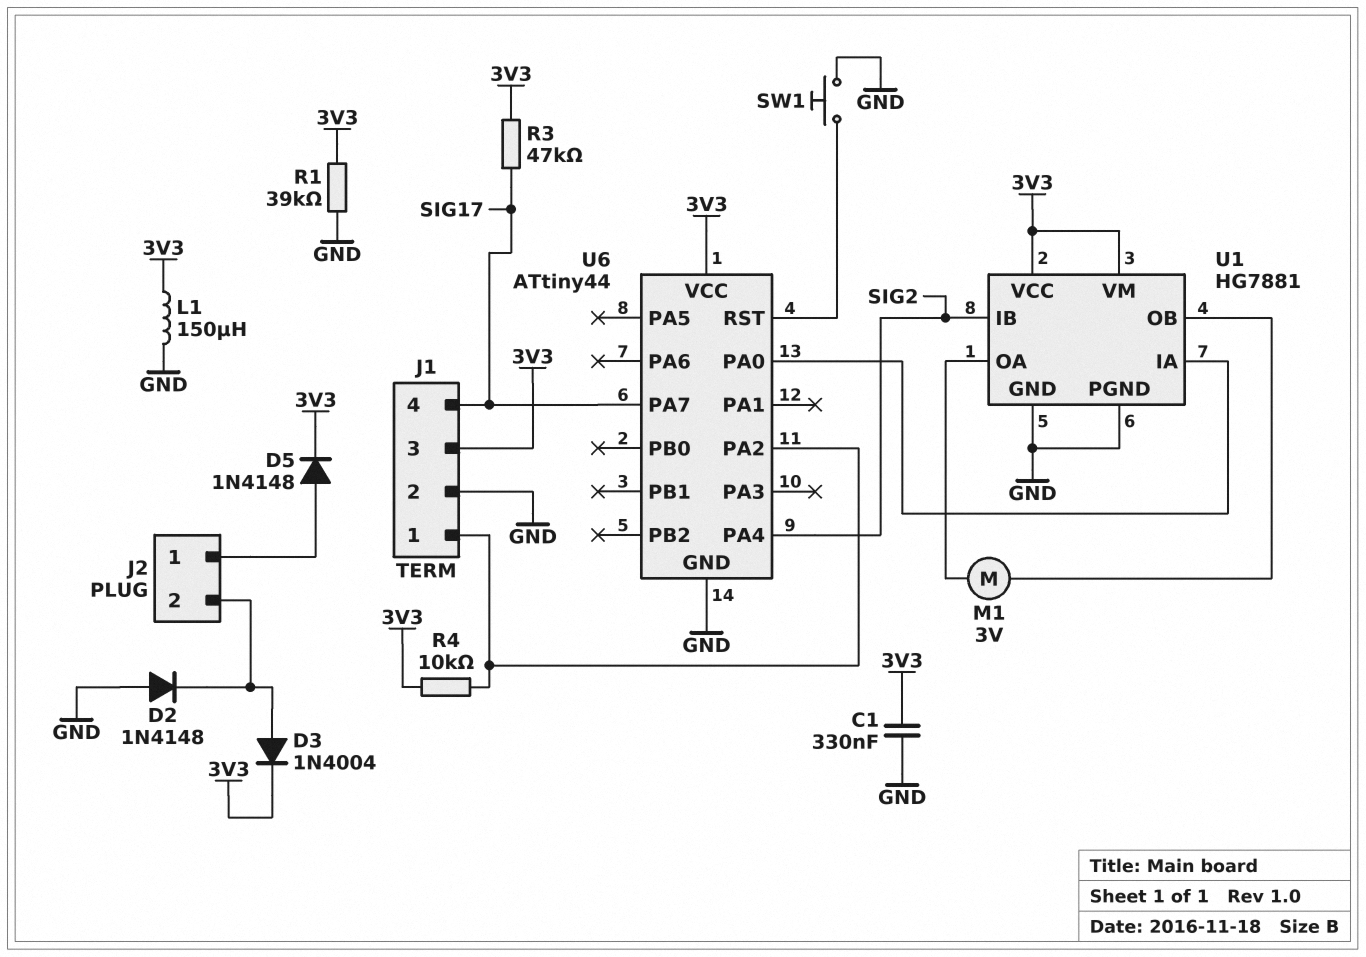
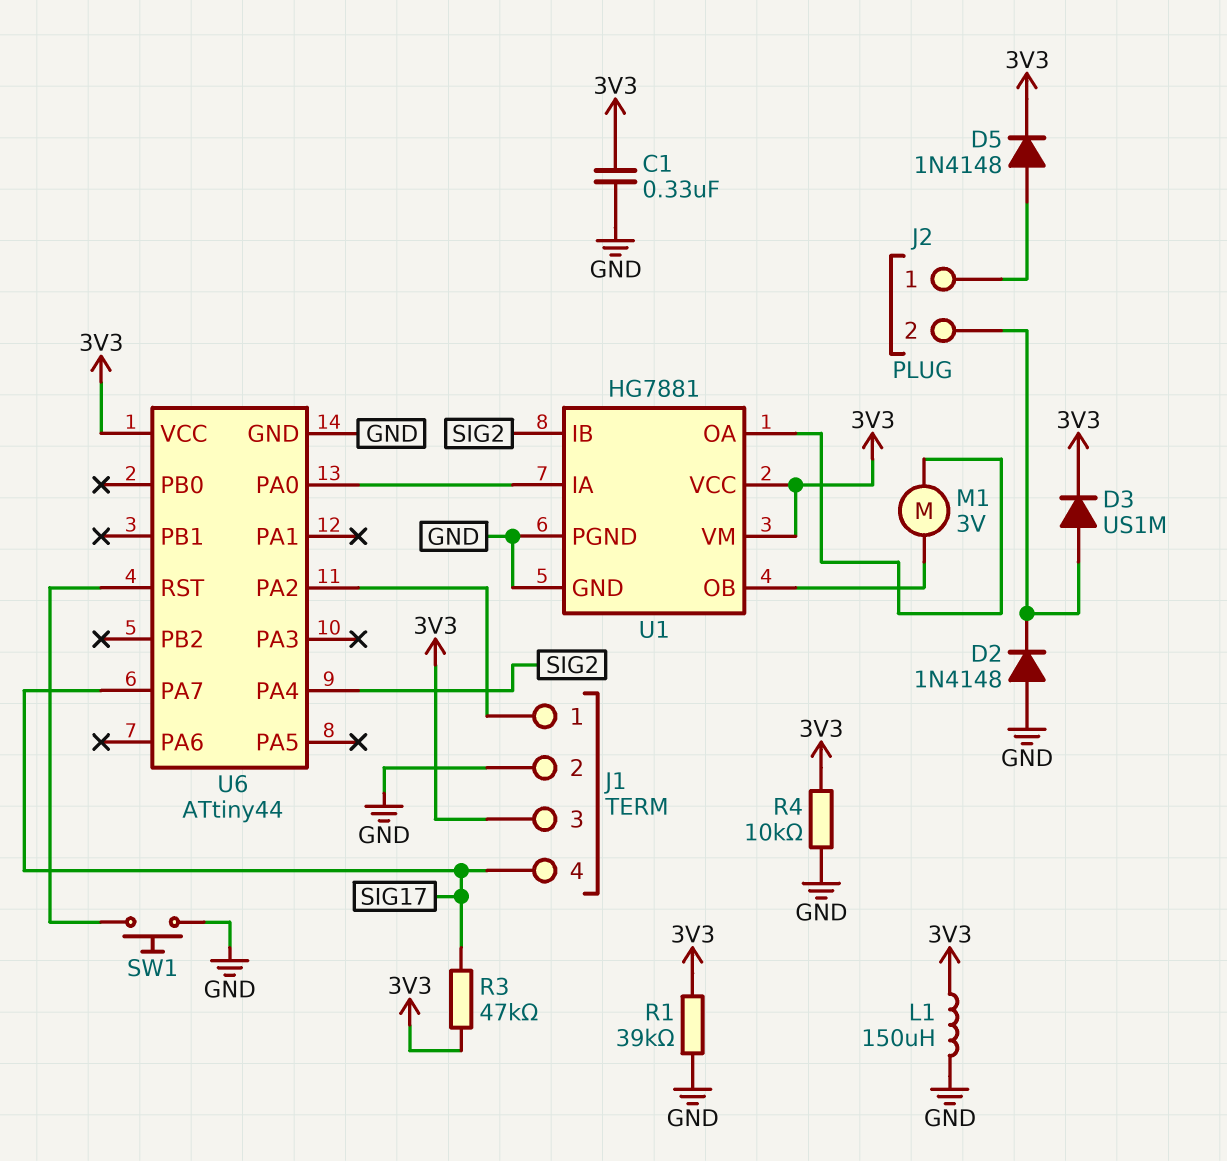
D3: diode 1N4004 (A J2/2, K 3V3) -> diode US1M (A J2/2, K 3V3)
R4: 10k (3V3, J1/1) -> 10k (3V3, GND)

